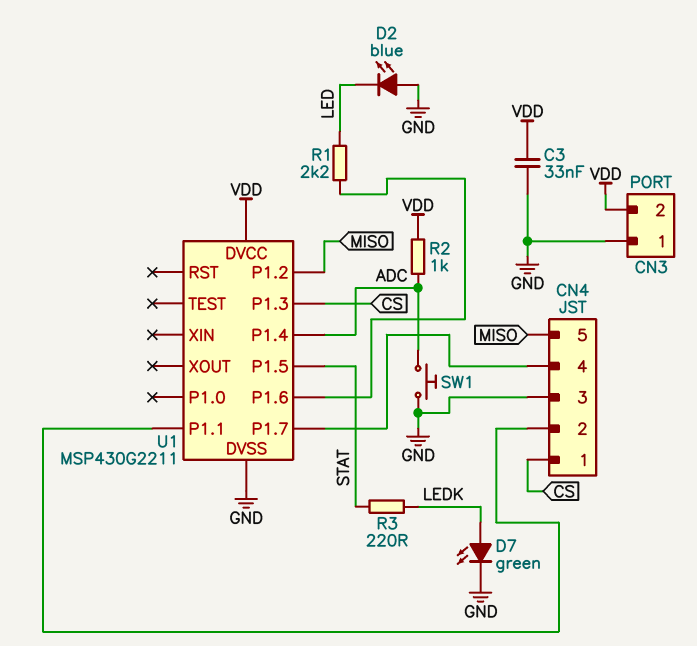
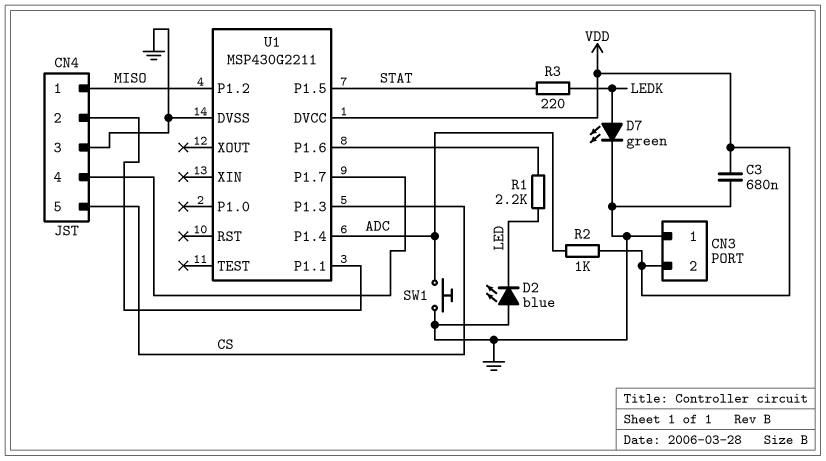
C3: 33nF (GND, VDD) -> 680nF (GND, VDD)
CN4 pin 1: CS -> MISO
CN4 pin 5: MISO -> CS

